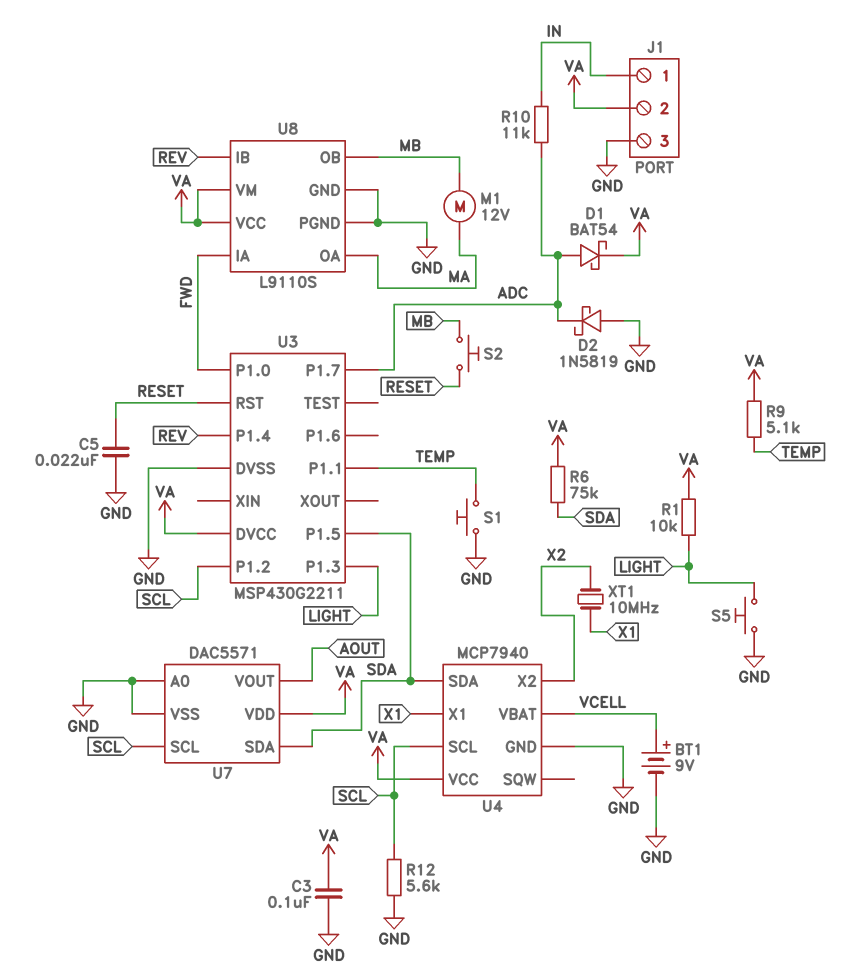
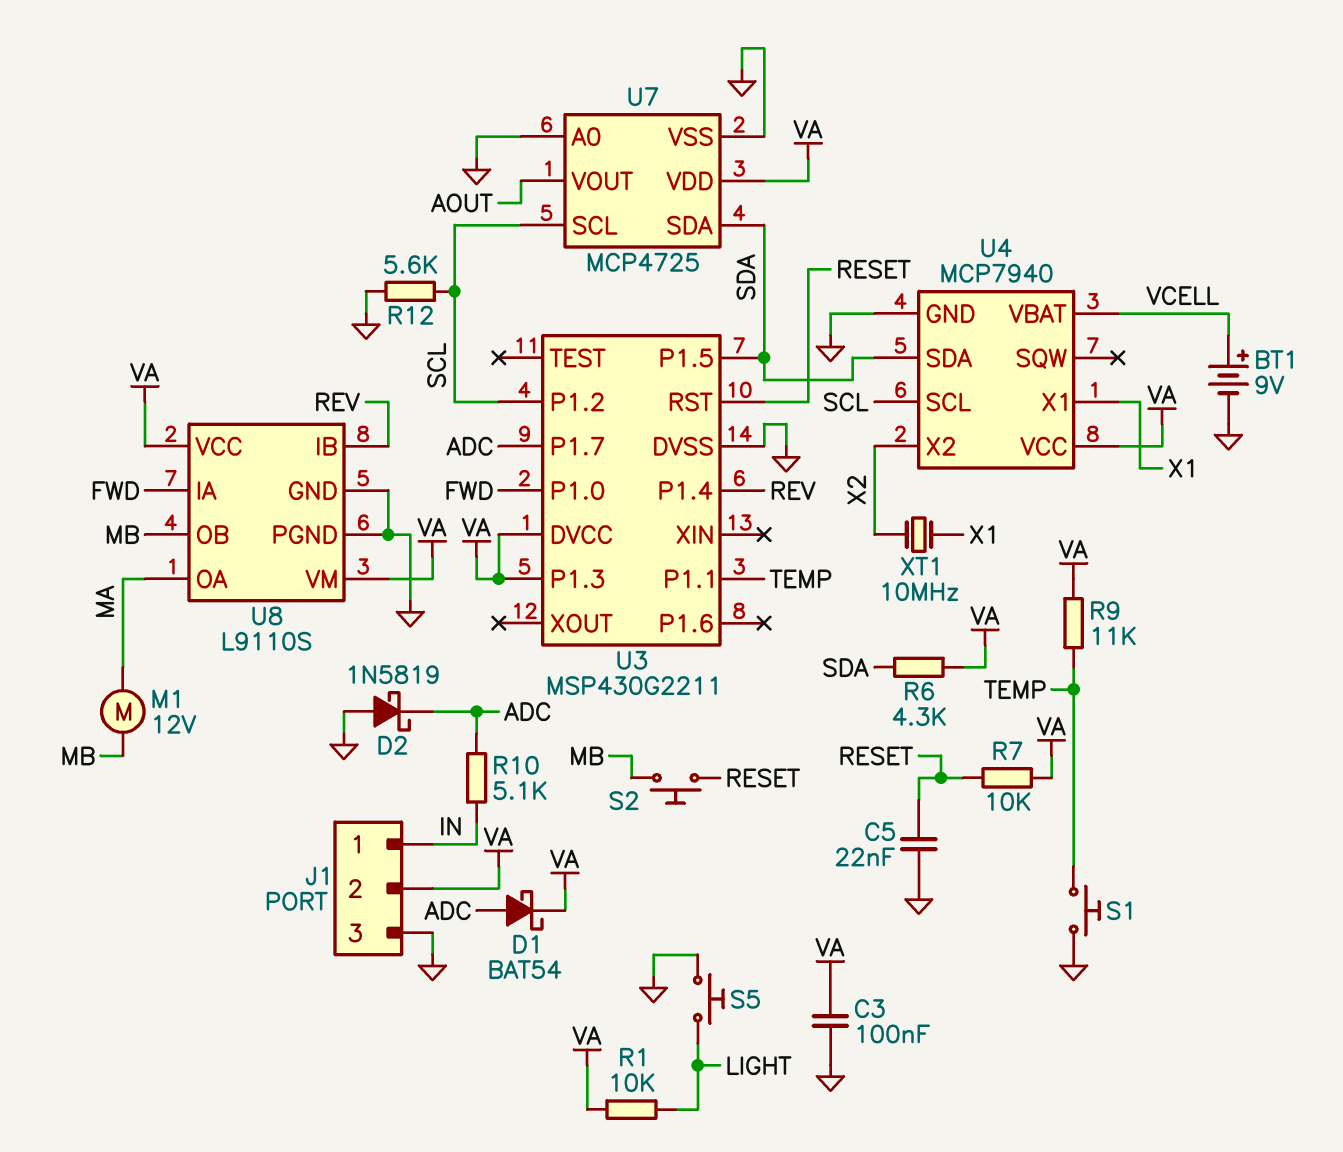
R6: 75k (SDA, VA) -> 4.3k (SDA, VA)
R7: none -> 10k (RESET, VA)
R9: 5.1k (TEMP, VA) -> 11k (TEMP, VA)
R10: 11k (ADC, IN) -> 5.1k (ADC, IN)
U3 pin P1.3: LIGHT -> VA
U7: DAC5571 -> MCP4725

